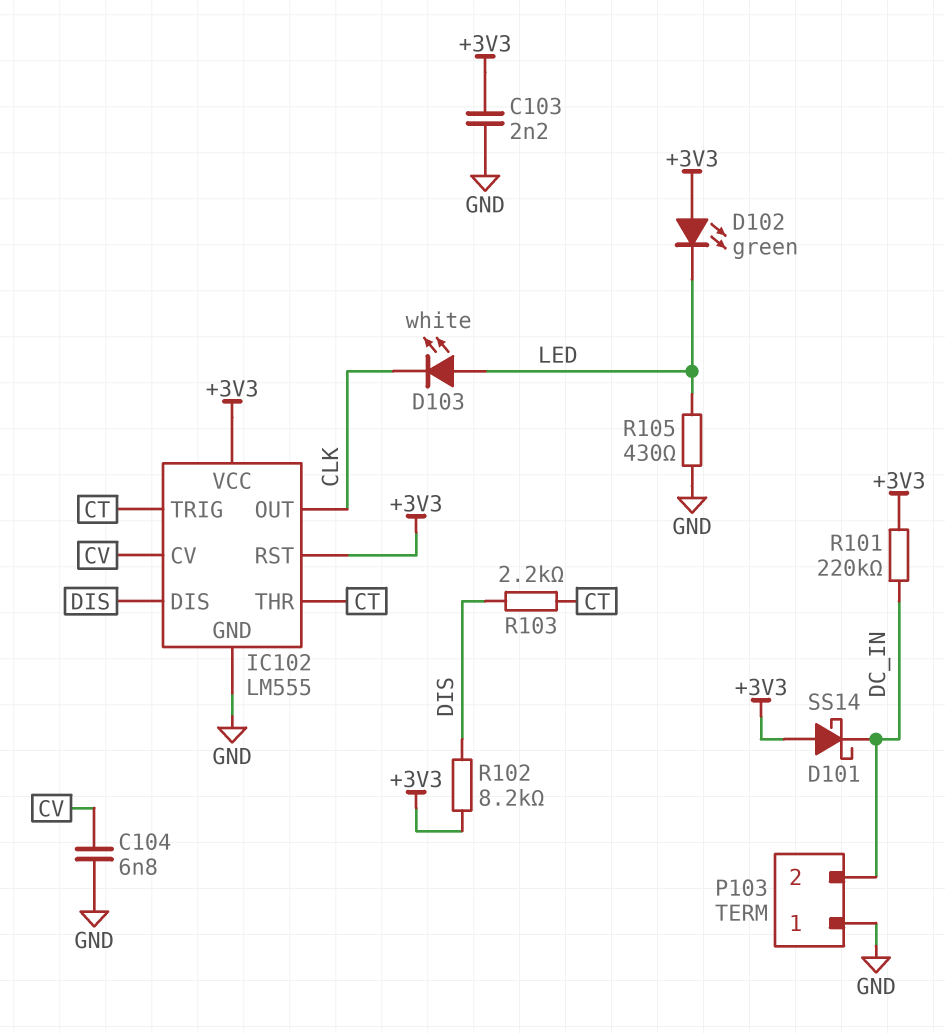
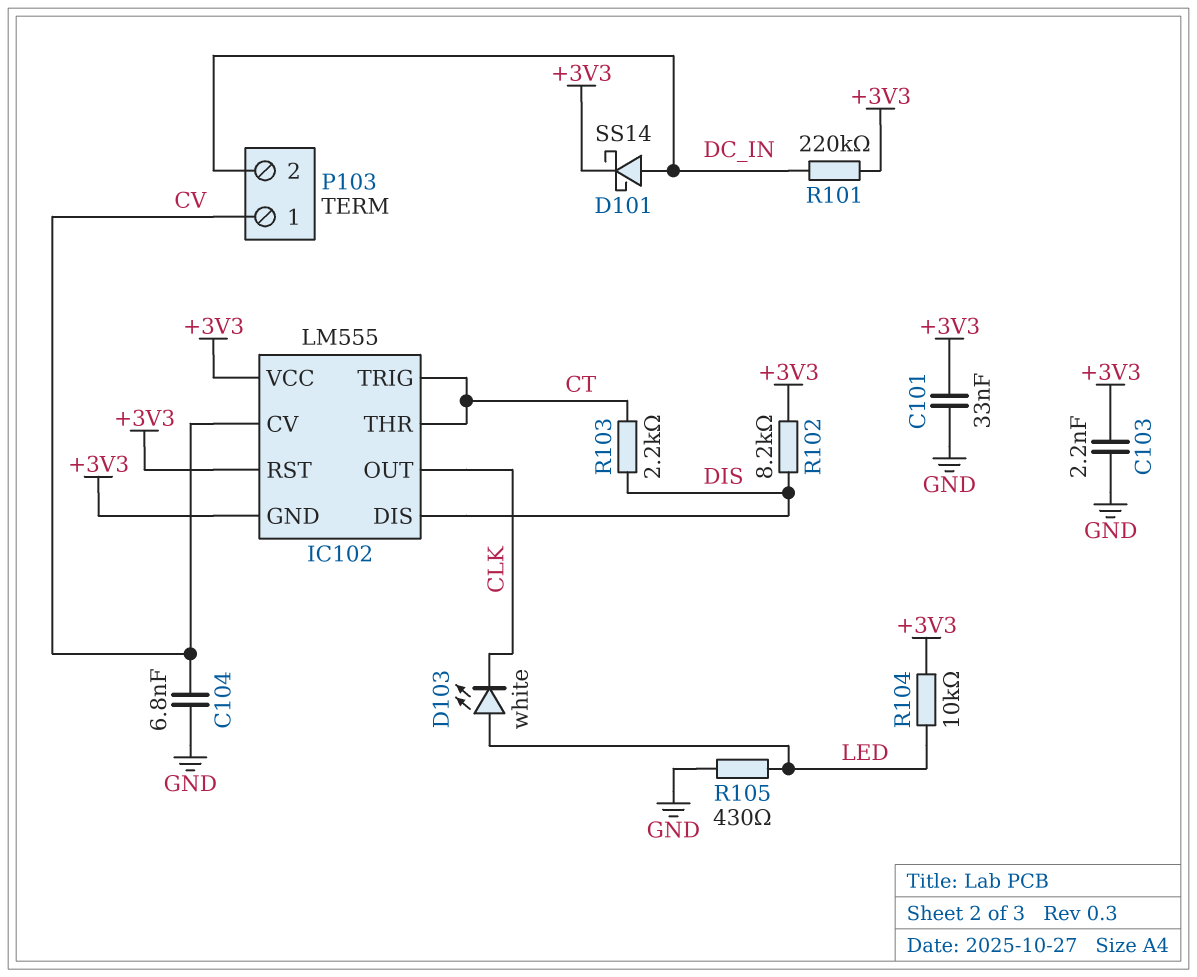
C101: none -> 33nF (+3V3, GND)
D101: schottky SS14 (A +3V3, K DC_IN) -> schottky SS14 (A DC_IN, K +3V3)
D102: LED green (A +3V3, K LED) -> none
IC102 pin GND: GND -> +3V3
P103 pin 1: GND -> CV
R104: none -> 10k (+3V3, LED)

